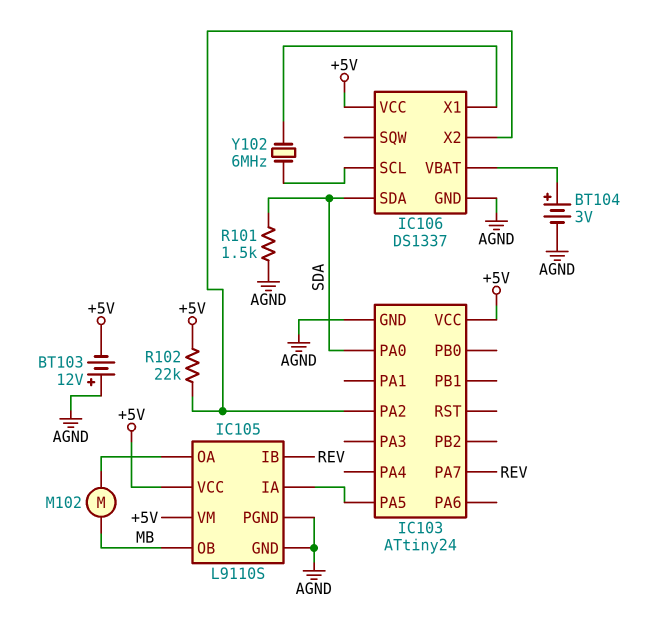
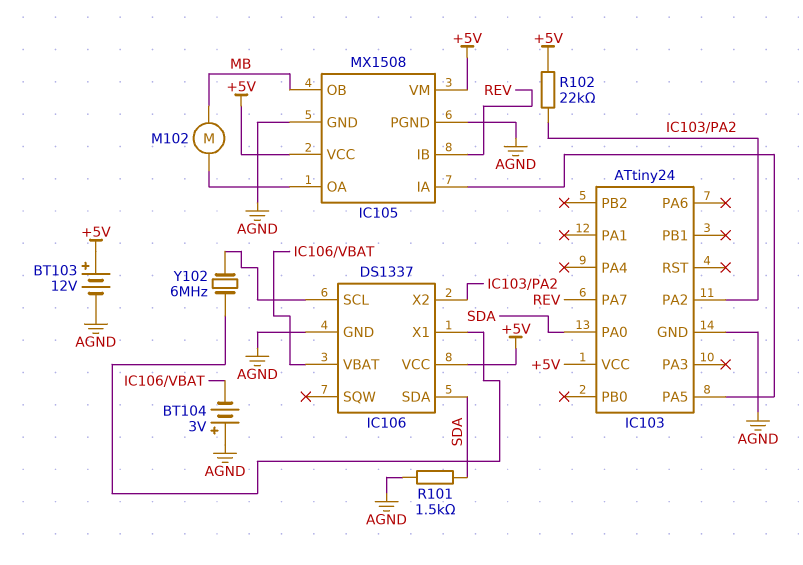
BT103: 12V (plus AGND, minus +5V) -> 12V (plus +5V, minus AGND)
BT104: 3V (plus IC106/VBAT, minus AGND) -> 3V (plus AGND, minus IC106/VBAT)
IC105: L9110S -> MX1508

